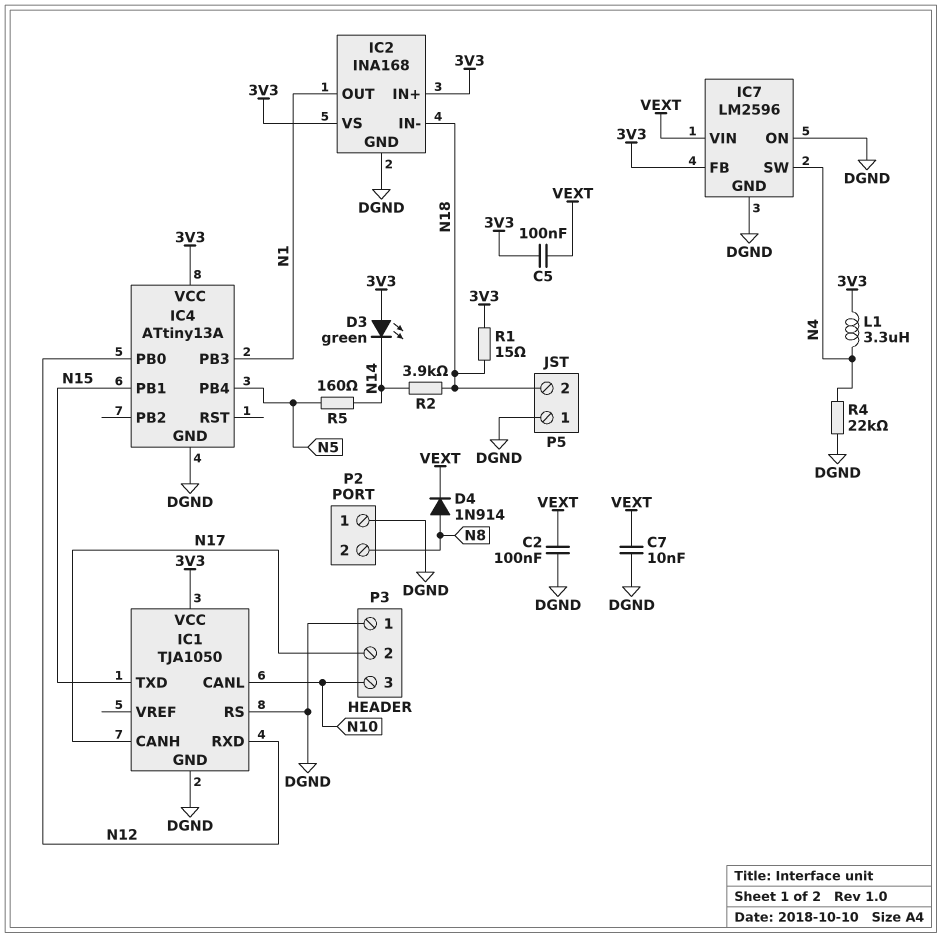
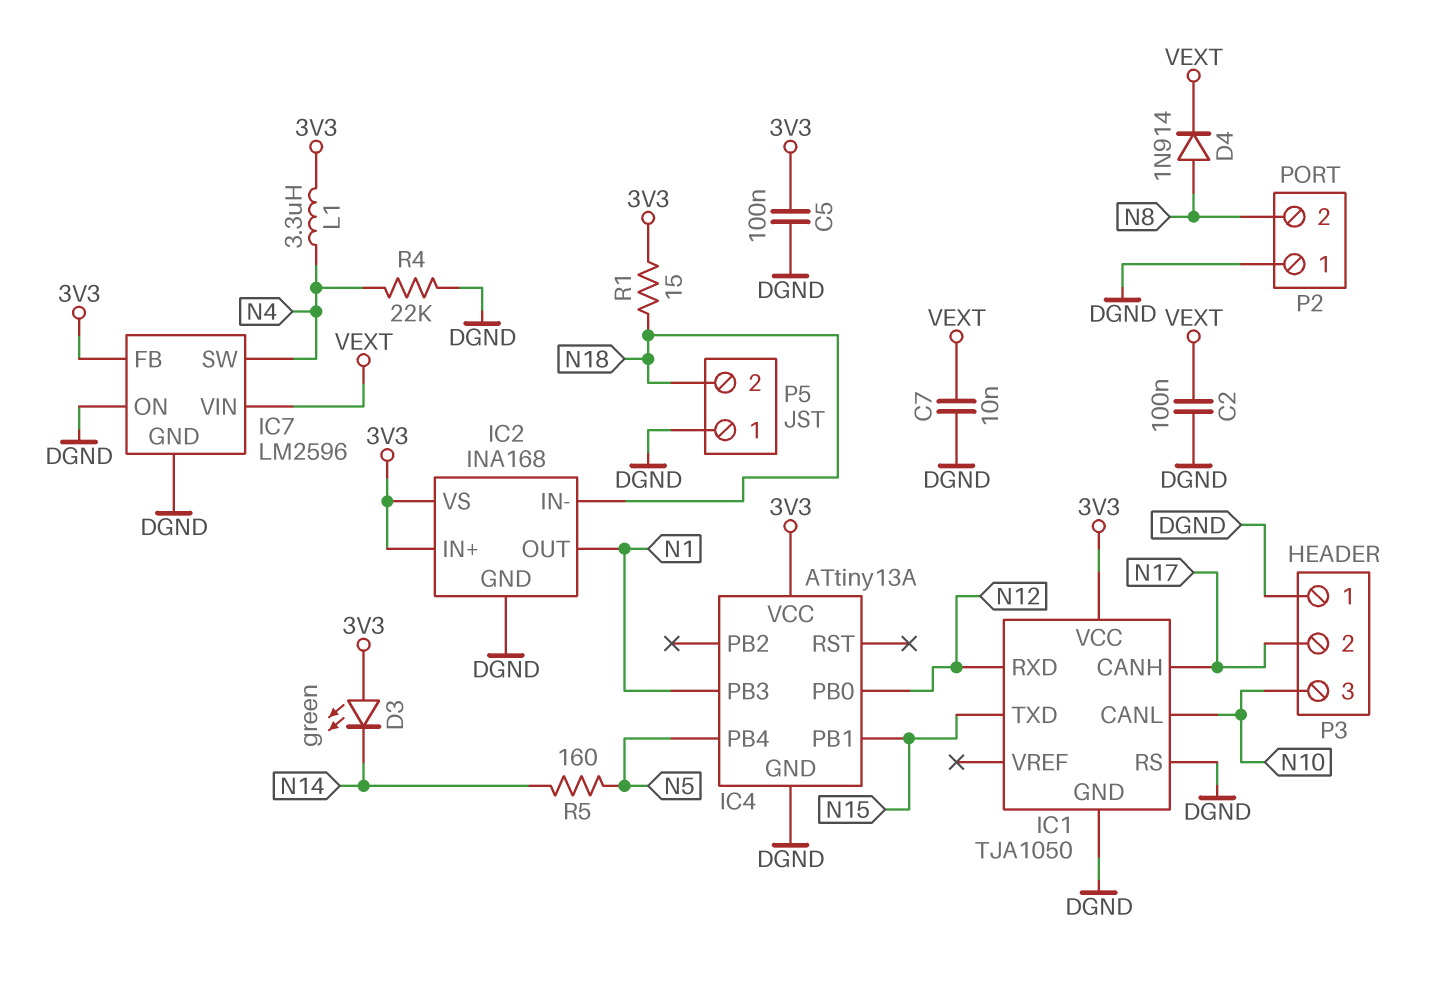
C5: 100nF (3V3, VEXT) -> 100nF (3V3, DGND)
R2: 3.9k (N14, N18) -> none

